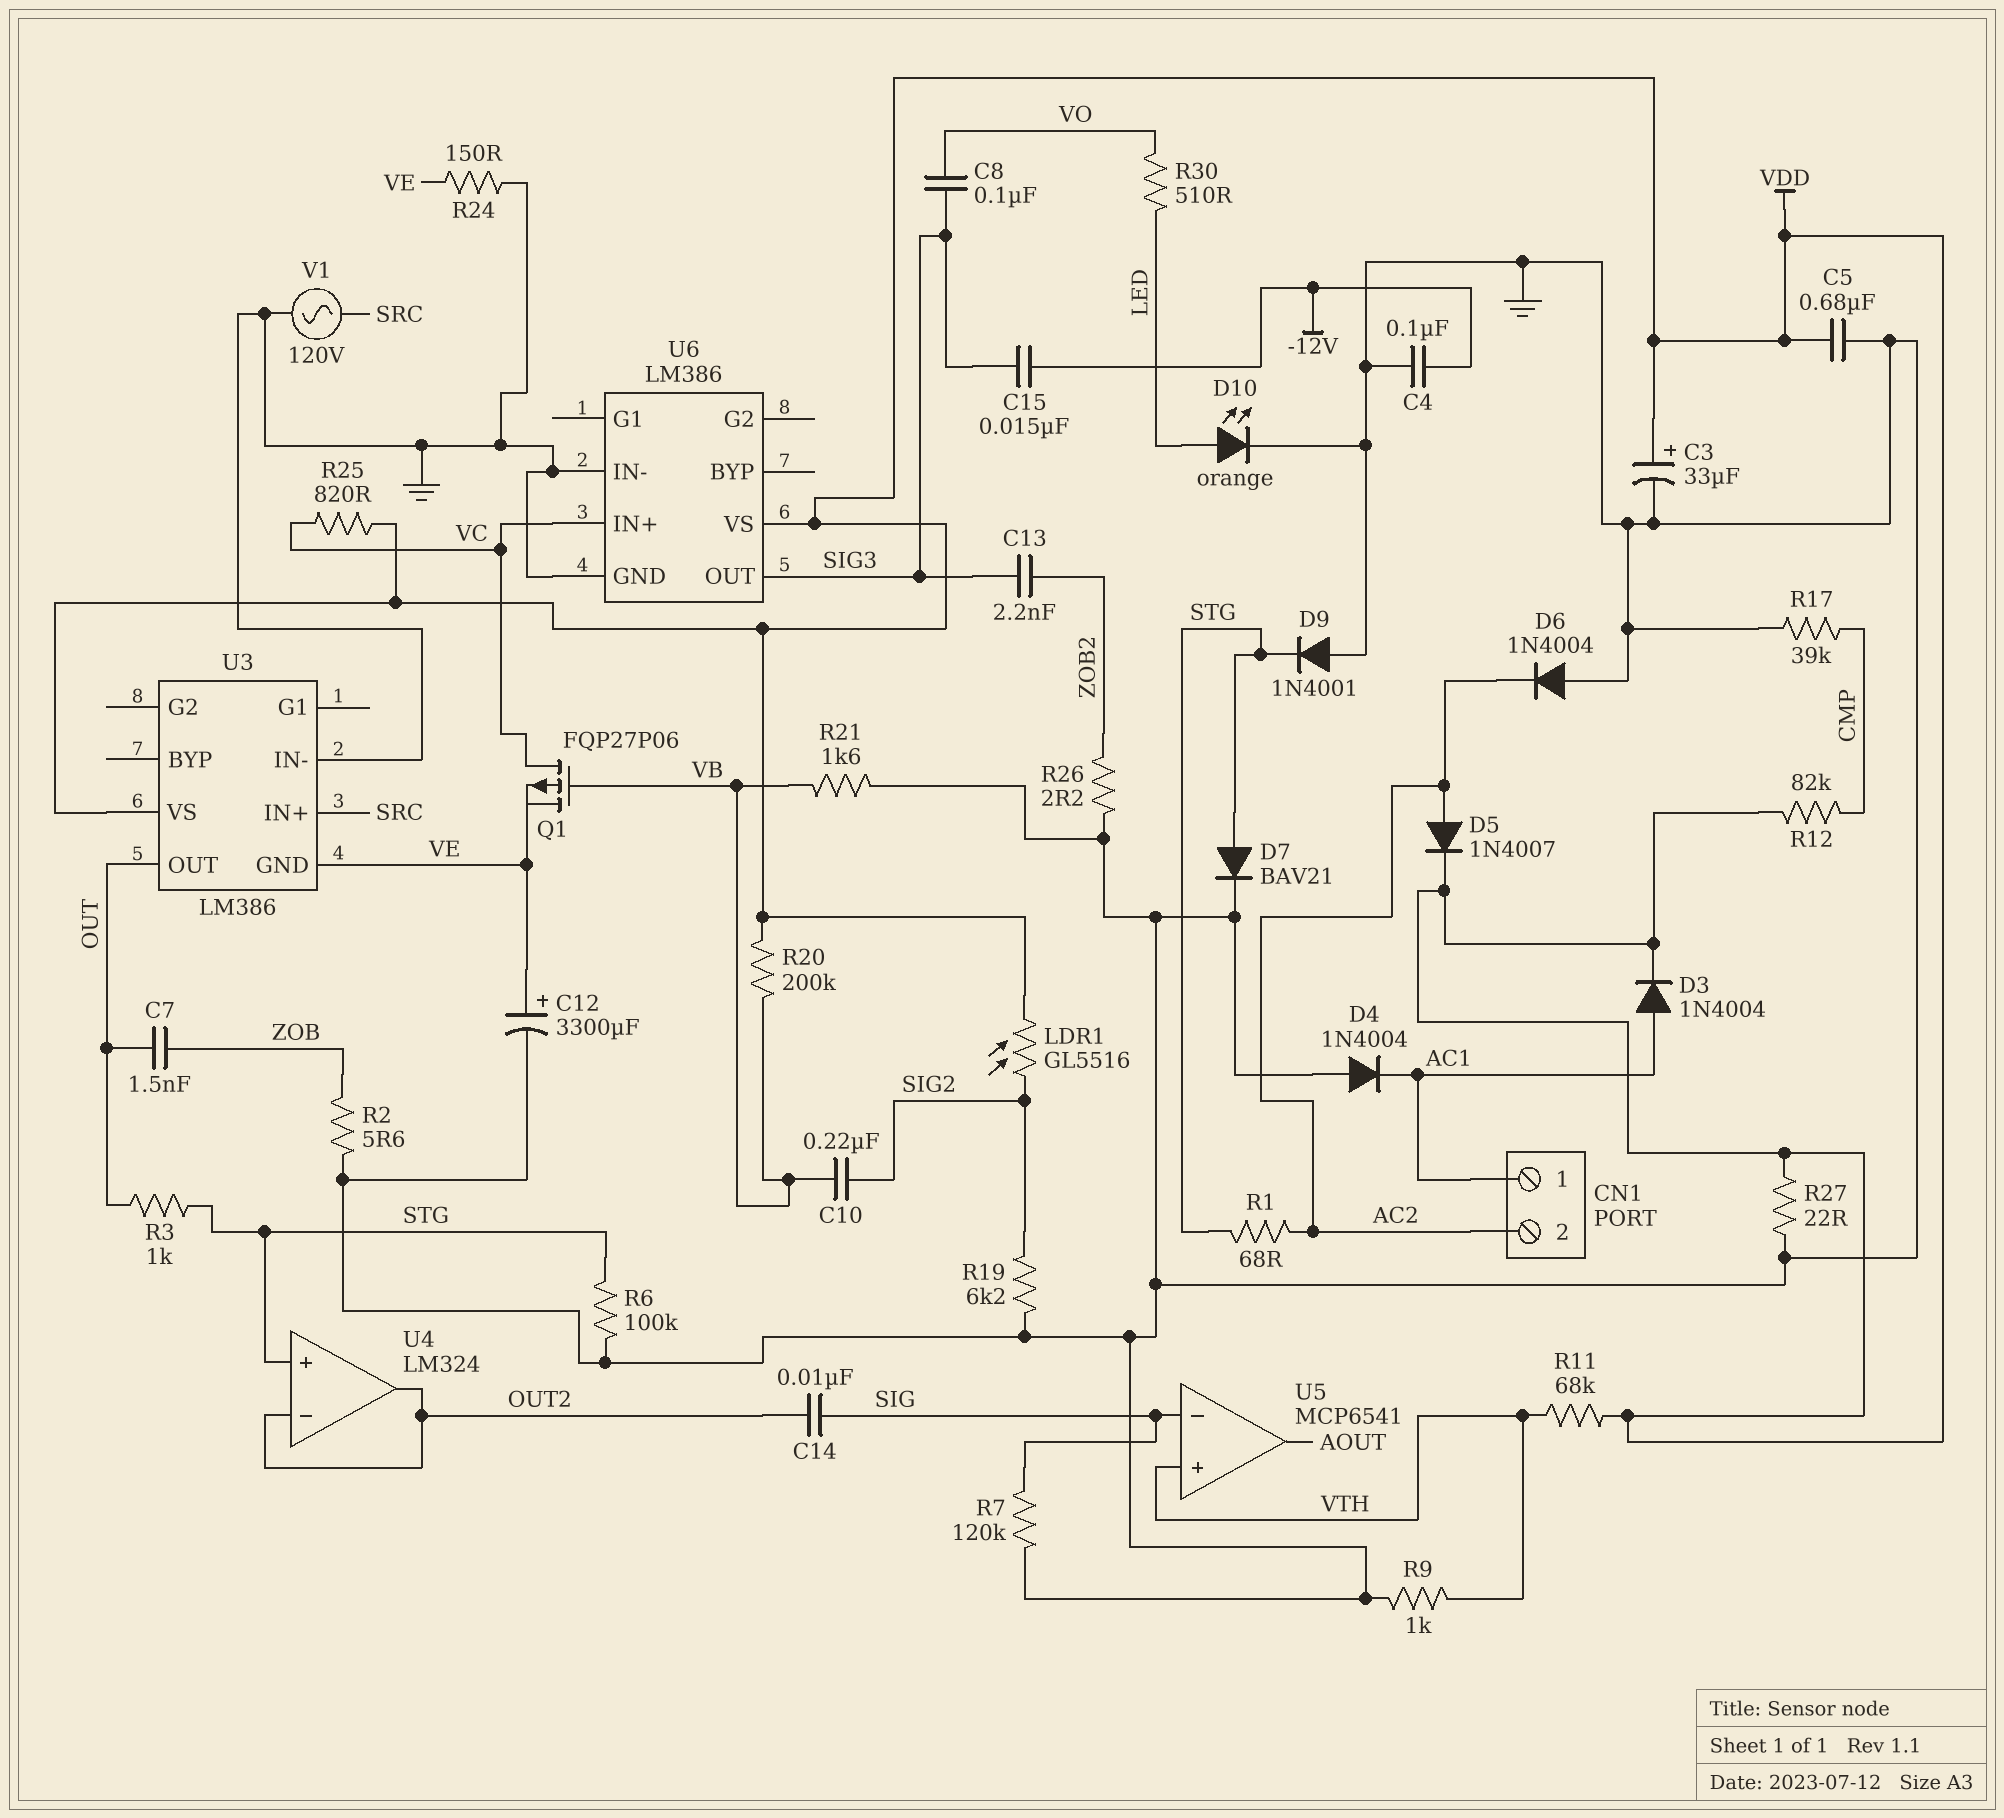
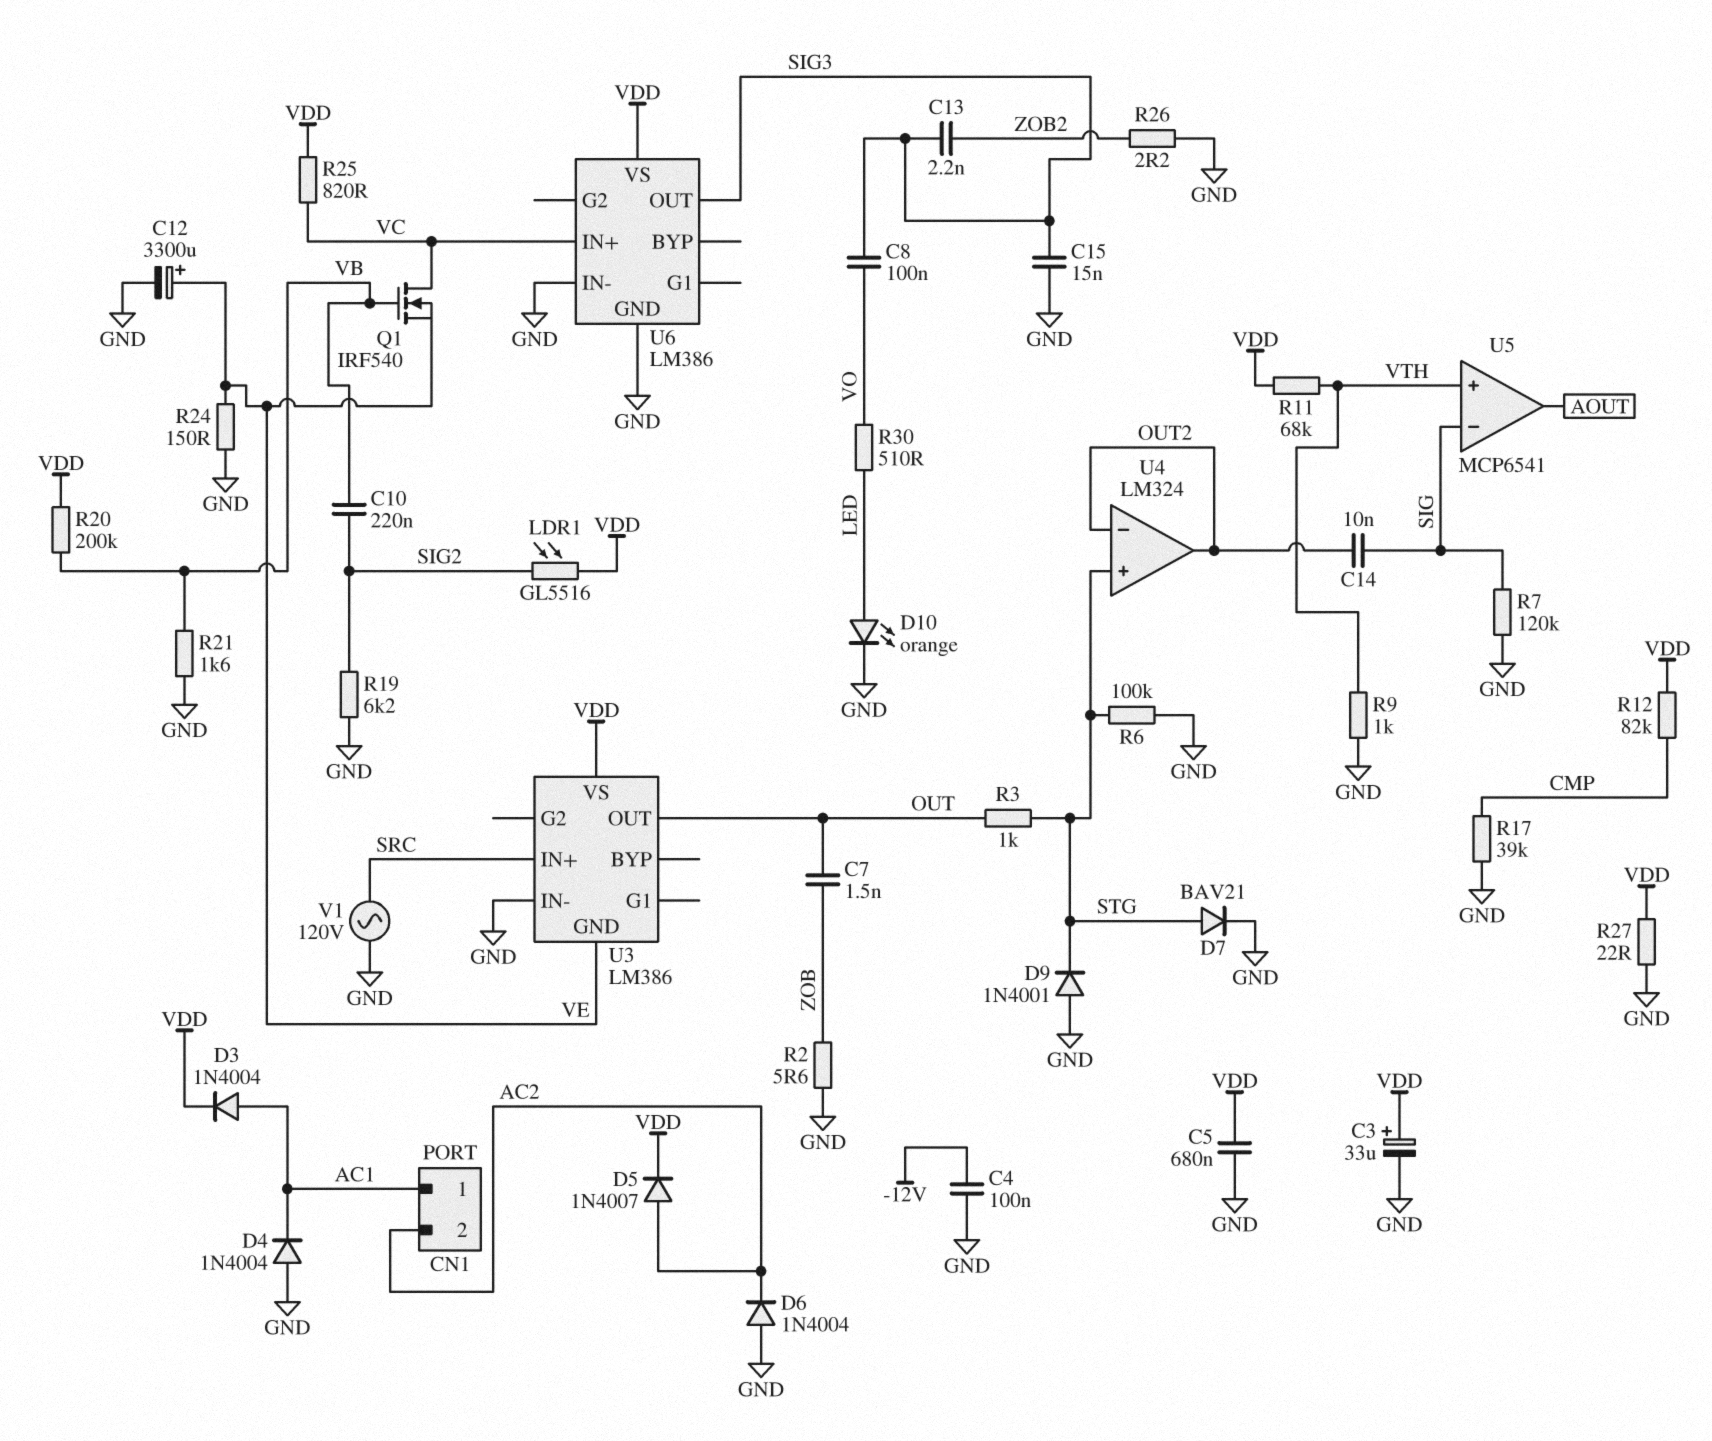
C15: 15nF (-12V, SIG3) -> 15nF (GND, SIG3)
Q1: PMOS FQP27P06 (G VB, D VC, S VE) -> NMOS IRF540 (G VB, D VC, S VE)
R1: 68 (AC2, STG) -> none

